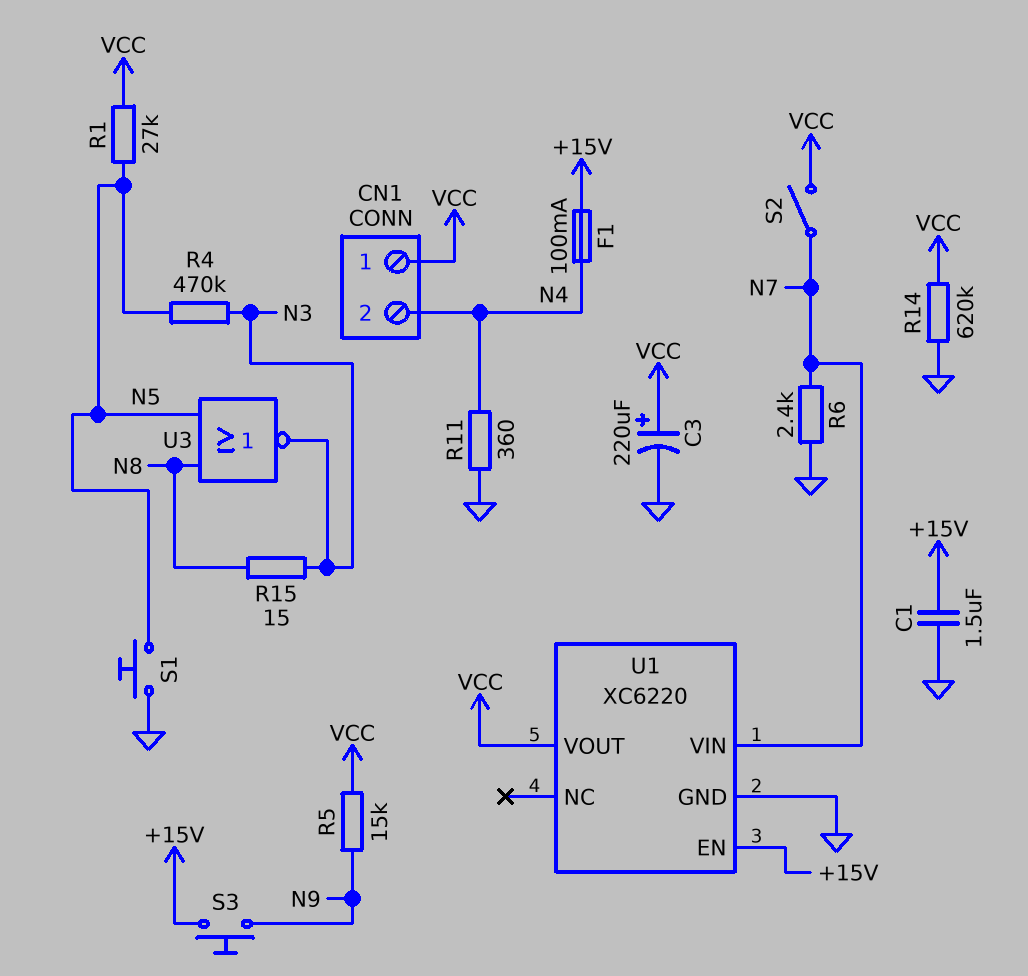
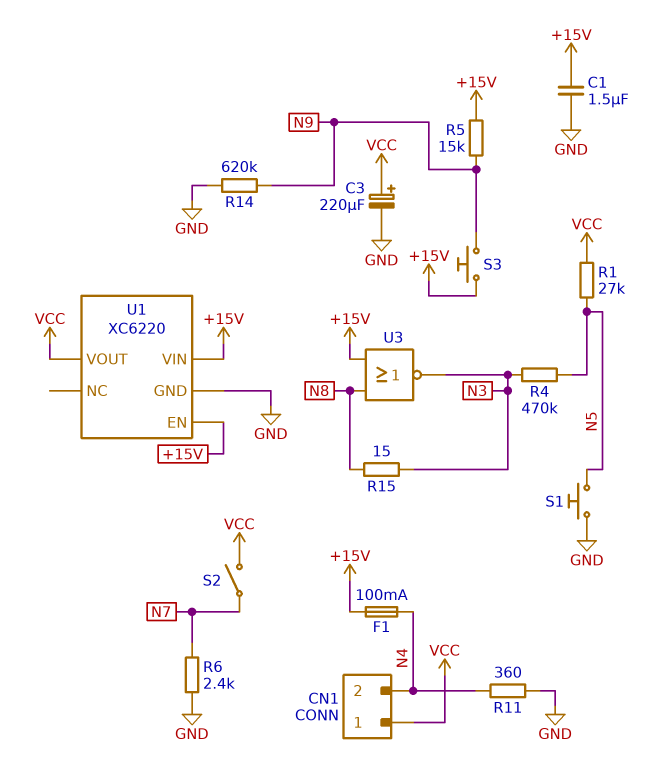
R5: 15k (N9, VCC) -> 15k (+15V, N9)
R14: 620k (GND, VCC) -> 620k (GND, N9)
U1 pin VIN: N7 -> +15V
U3: NOR (in N5, in N8, out N3) -> NOR (in +15V, in N8, out N3)

